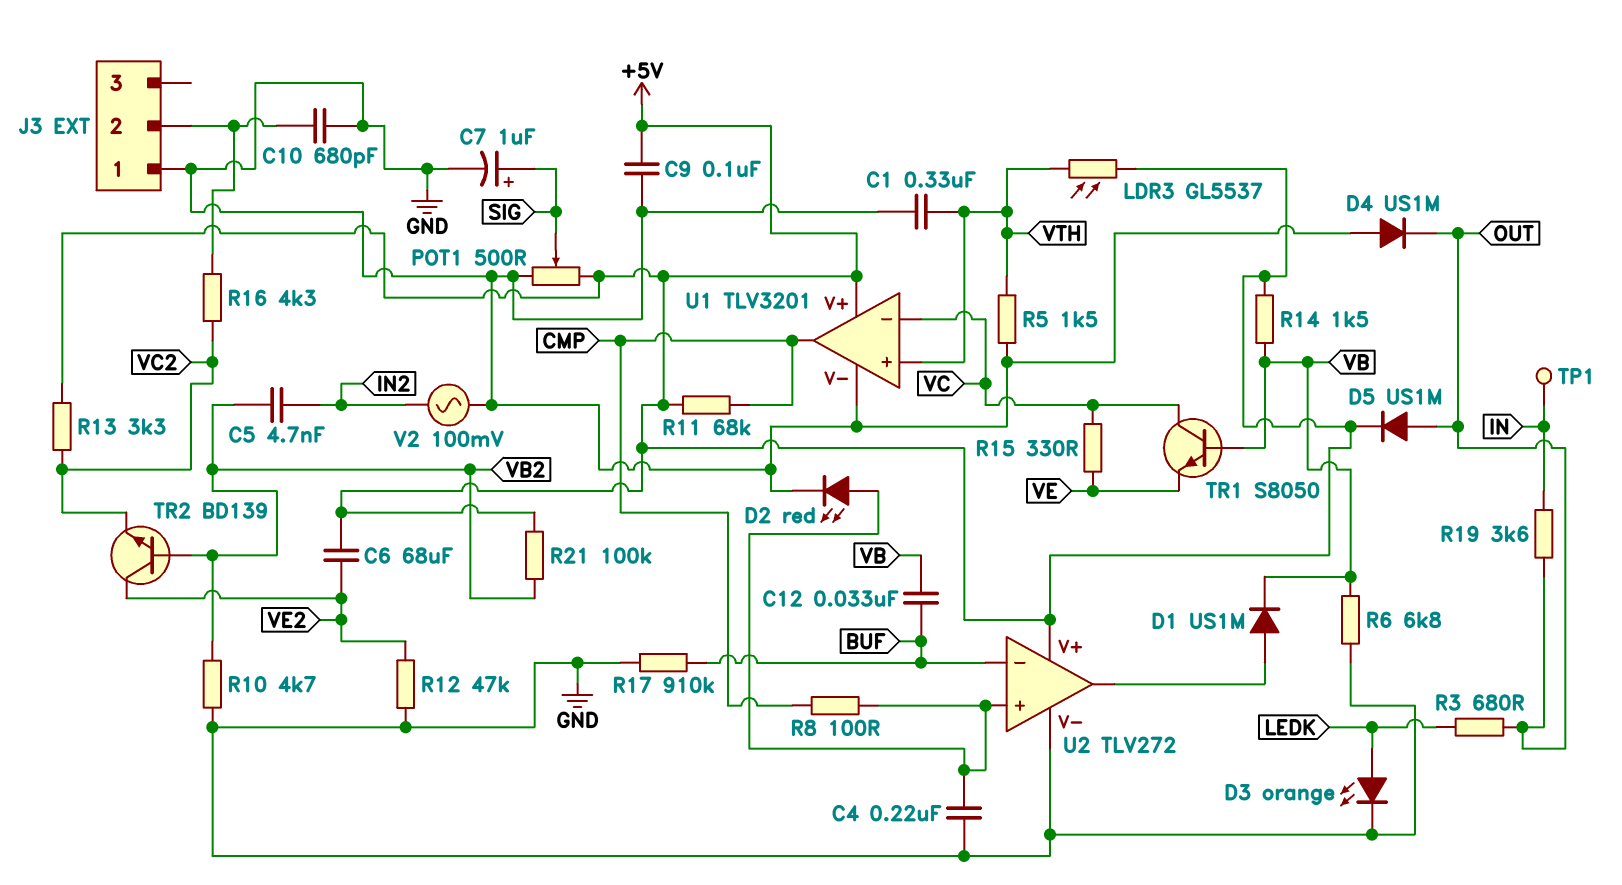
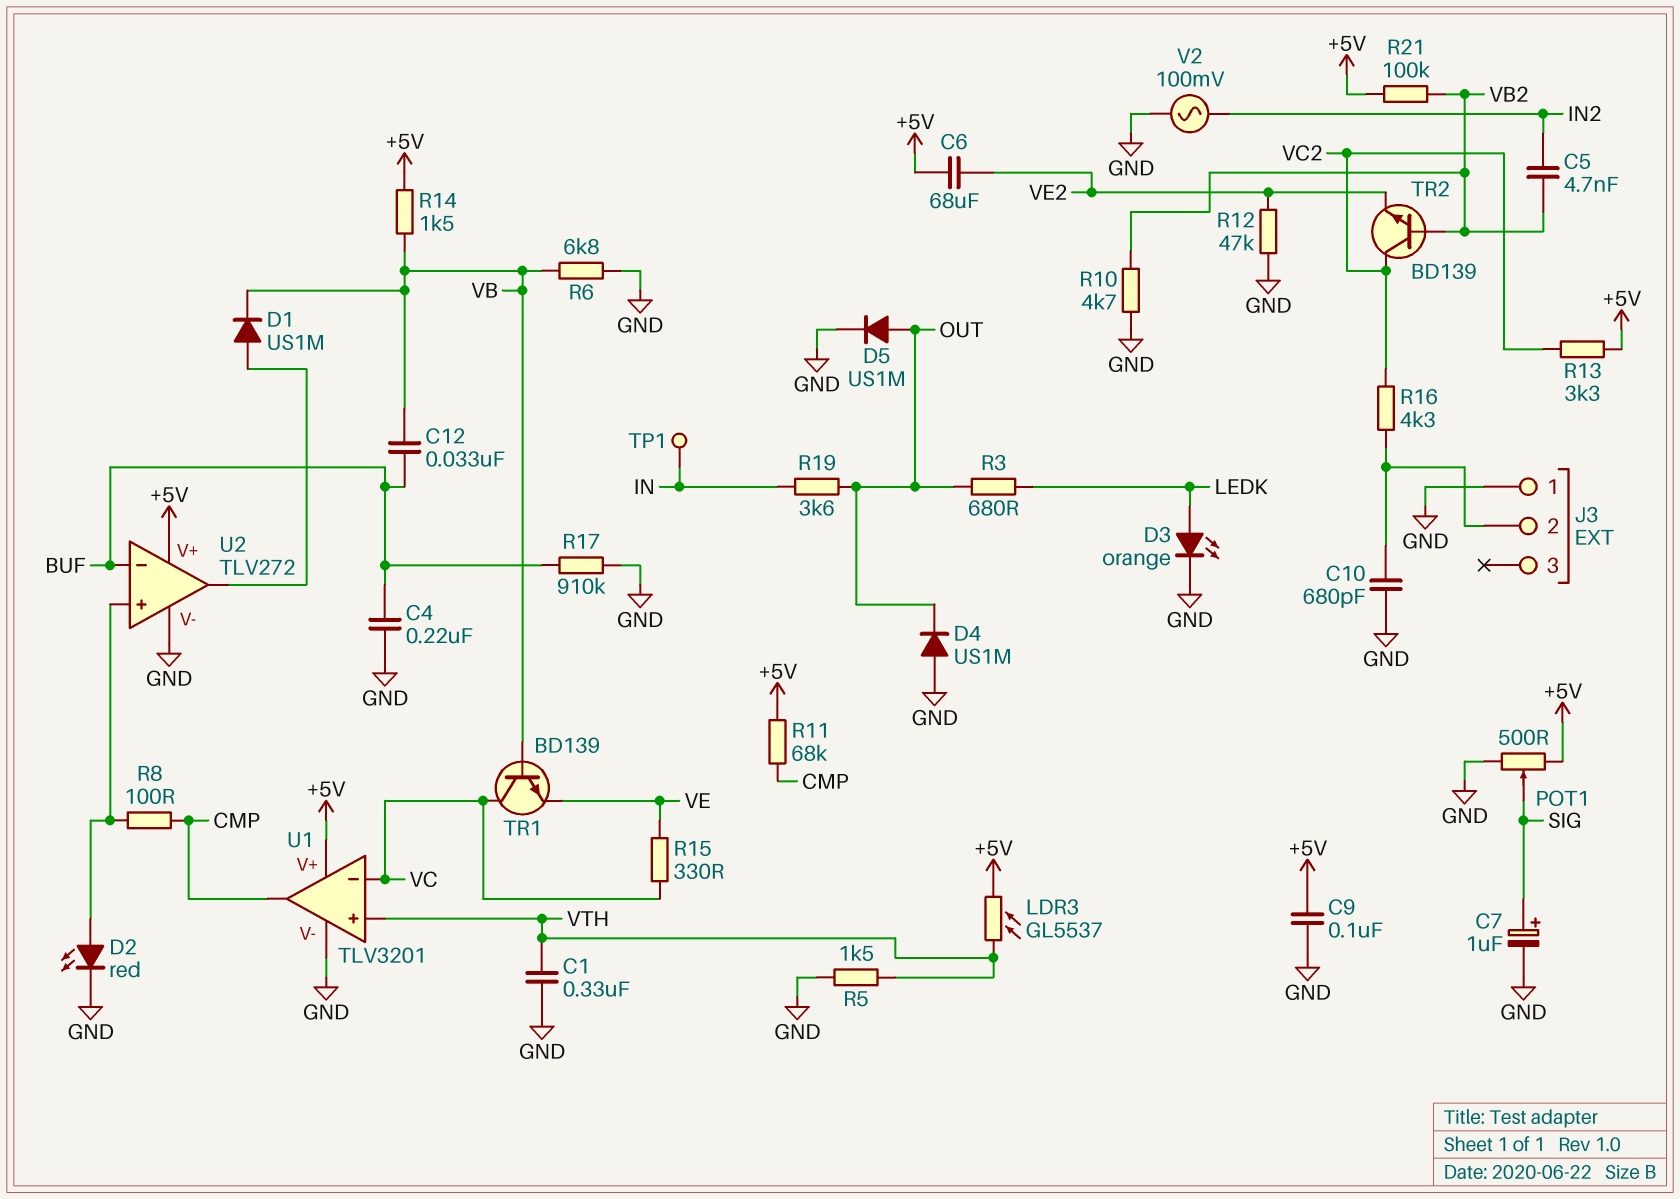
C4: 220nF (GND, U2/in+) -> 220nF (BUF, GND)
D5: diode US1M (A OUT, K +5V) -> diode US1M (A OUT, K GND)
TR1: NPN S8050 (B VB, C VC, E VE) -> NPN BD139 (B VB, C VC, E VE)
TR2: NPN BD139 (B VB2, C VE2, E VC2) -> NPN BD139 (B VB2, C VC2, E VE2)

